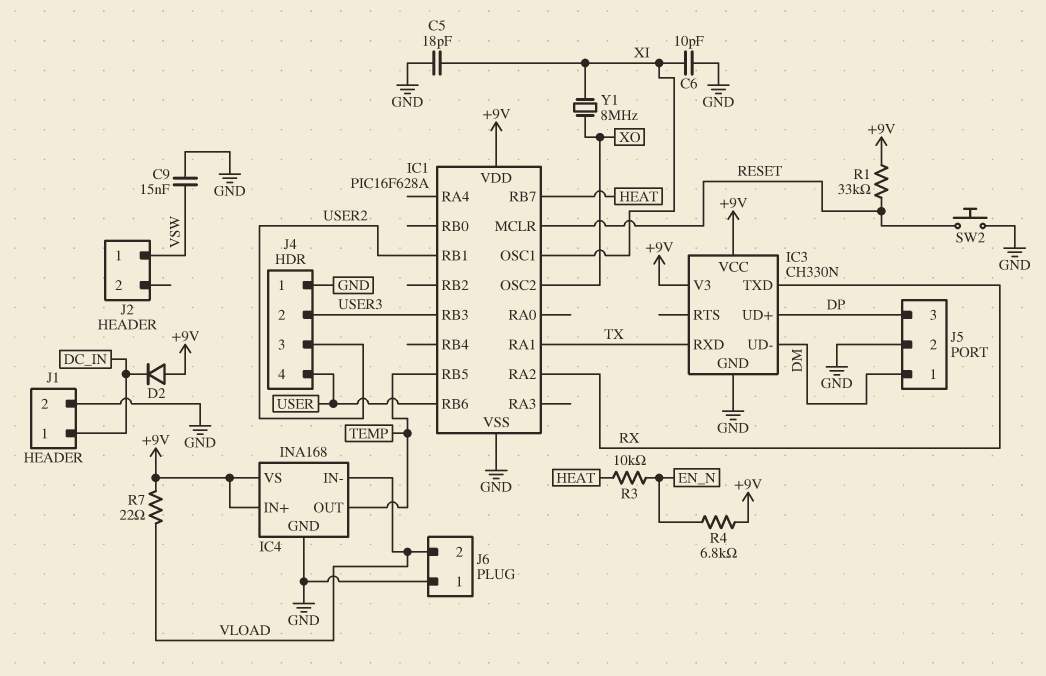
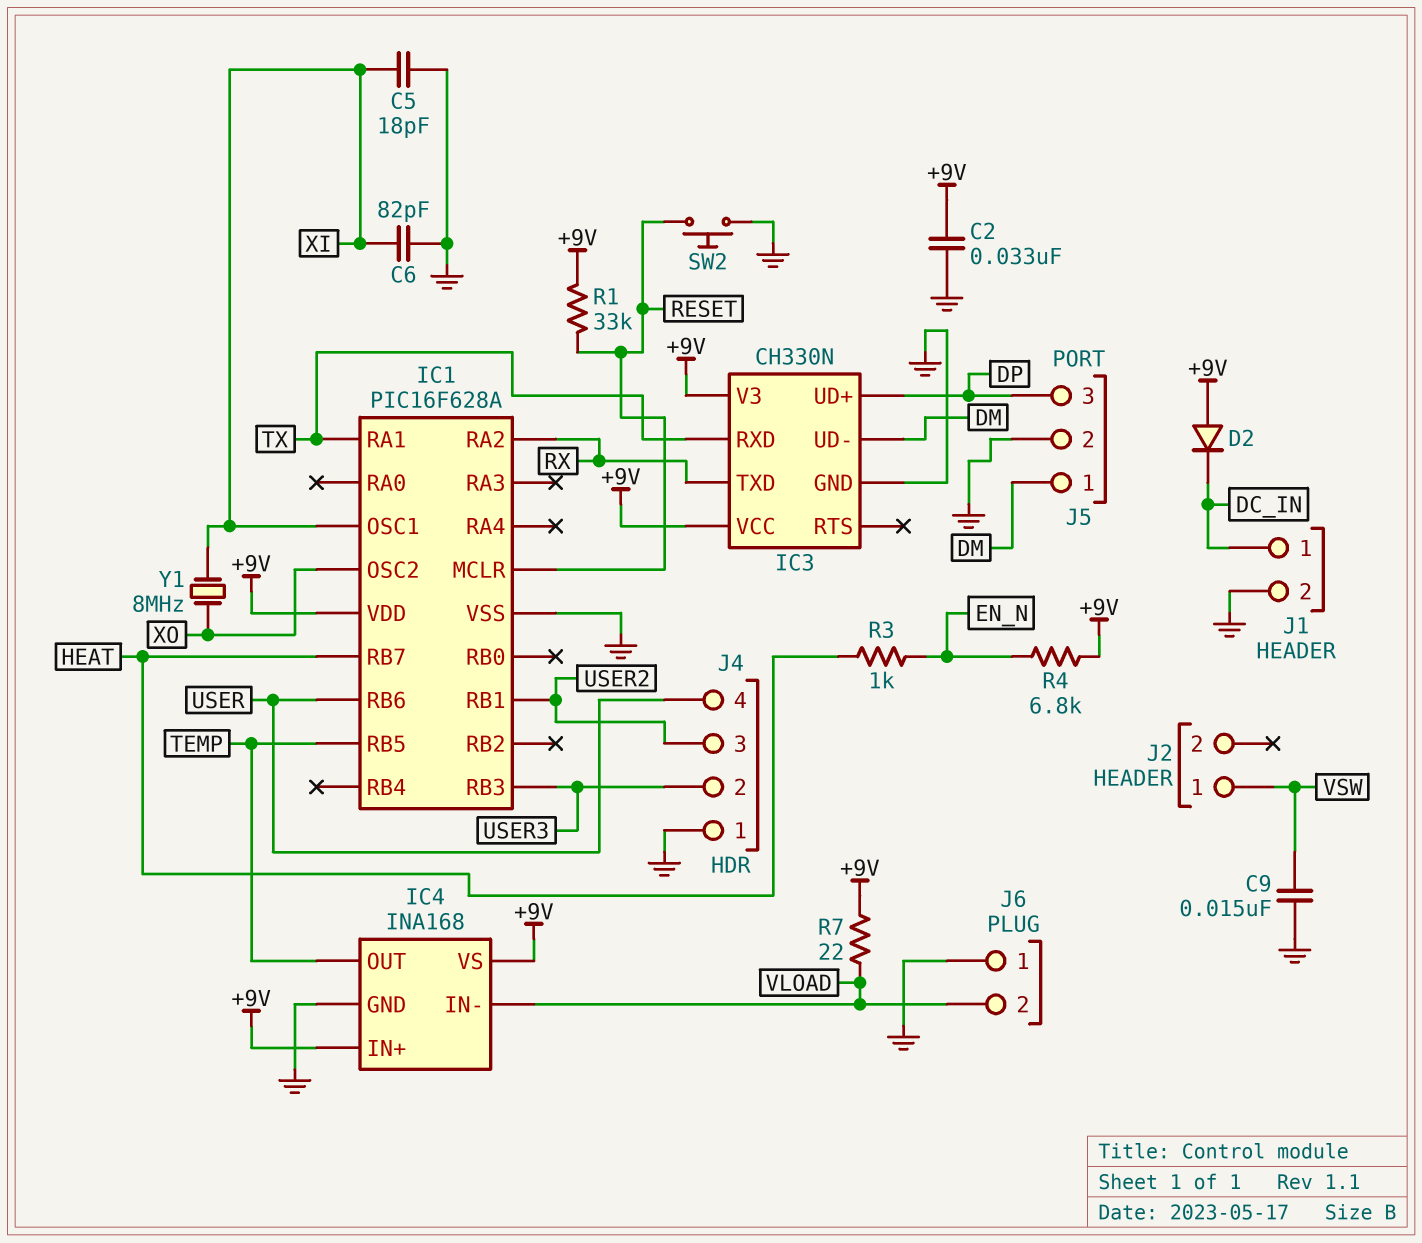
C2: none -> 33nF (+9V, GND)
C6: 10pF (GND, XI) -> 82pF (GND, XI)
R3: 10k (EN_N, HEAT) -> 1k (EN_N, HEAT)

